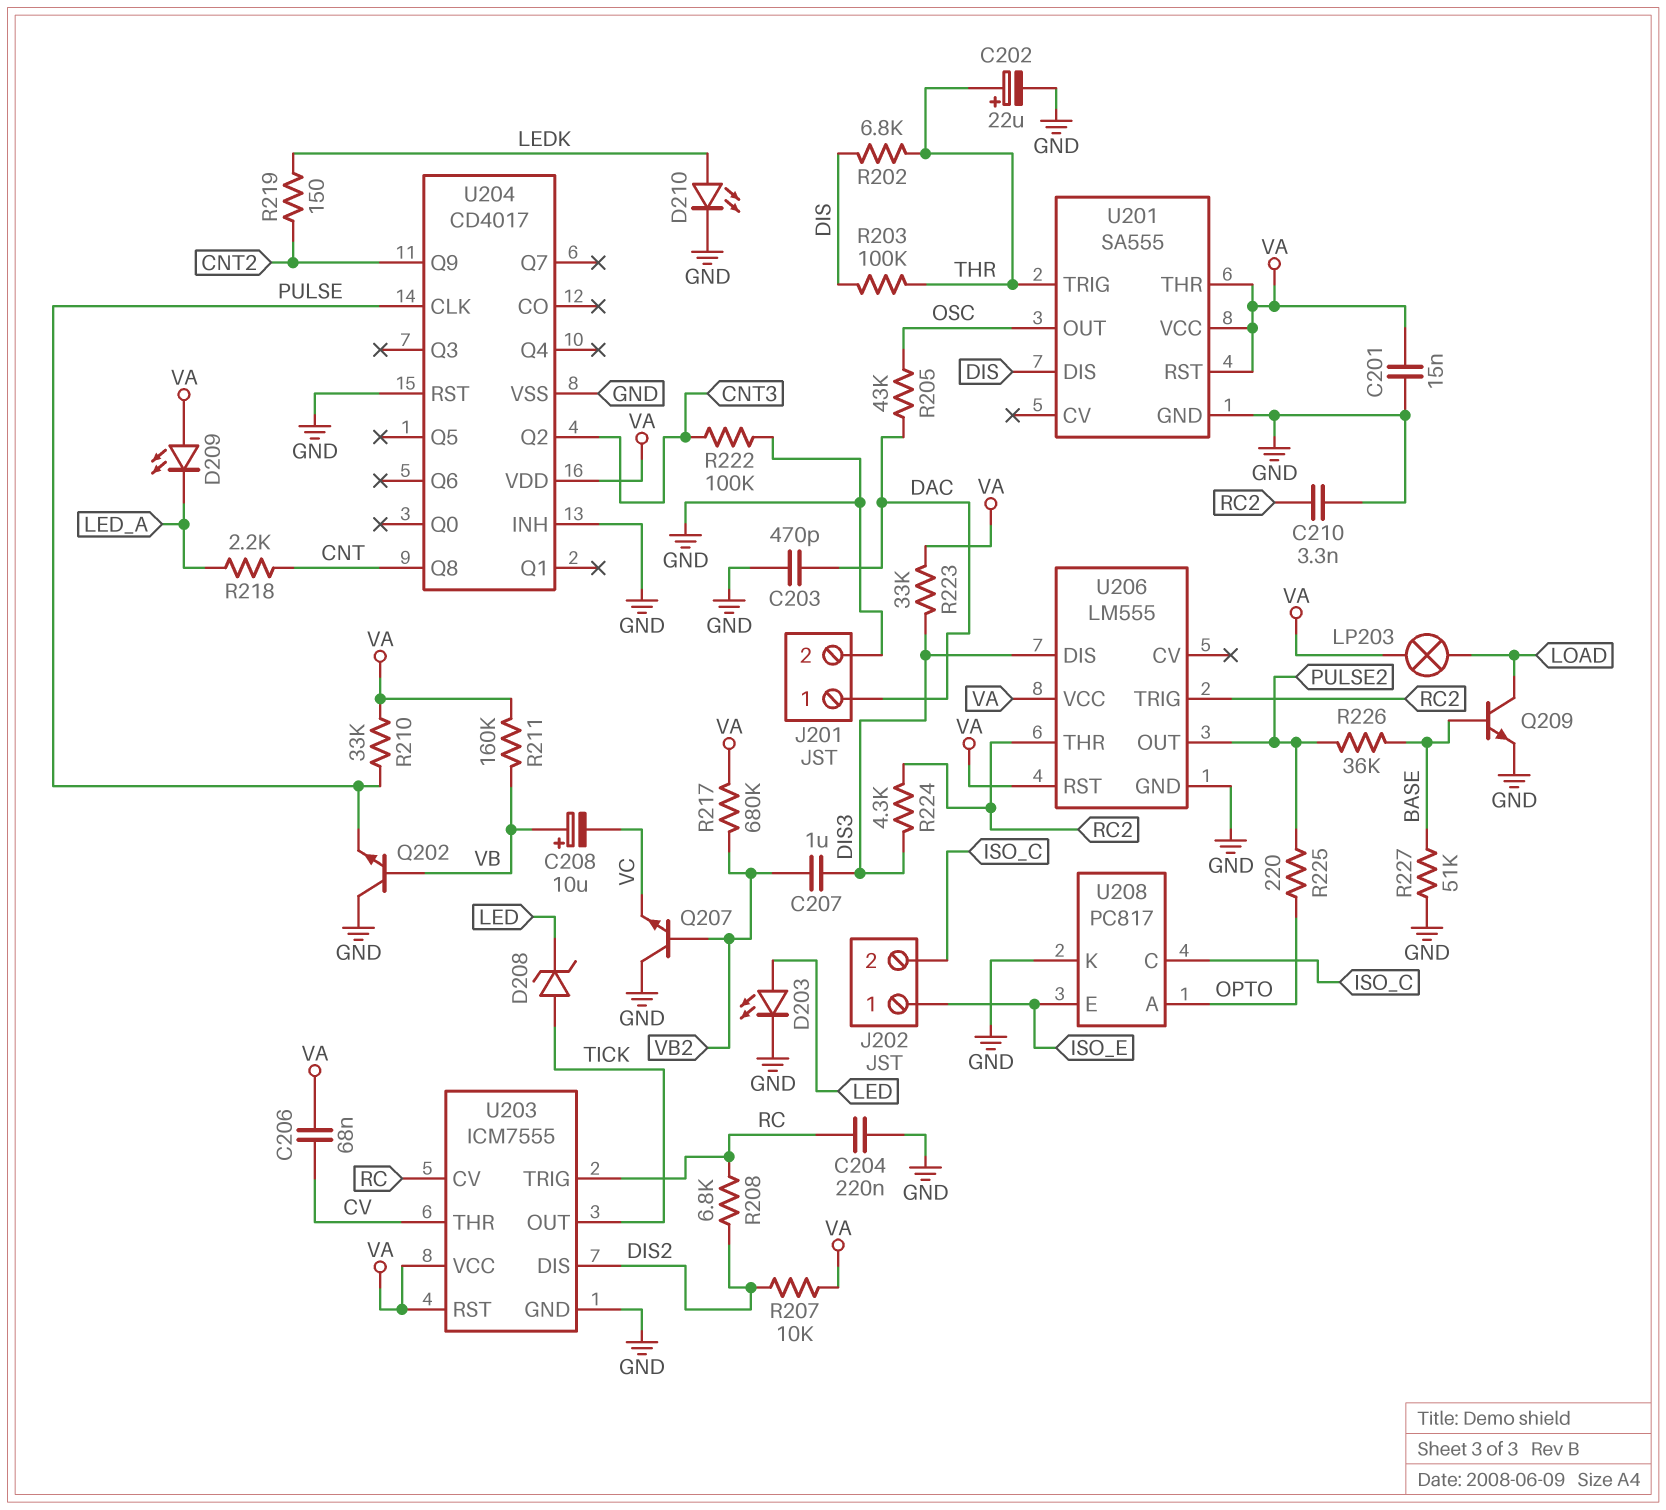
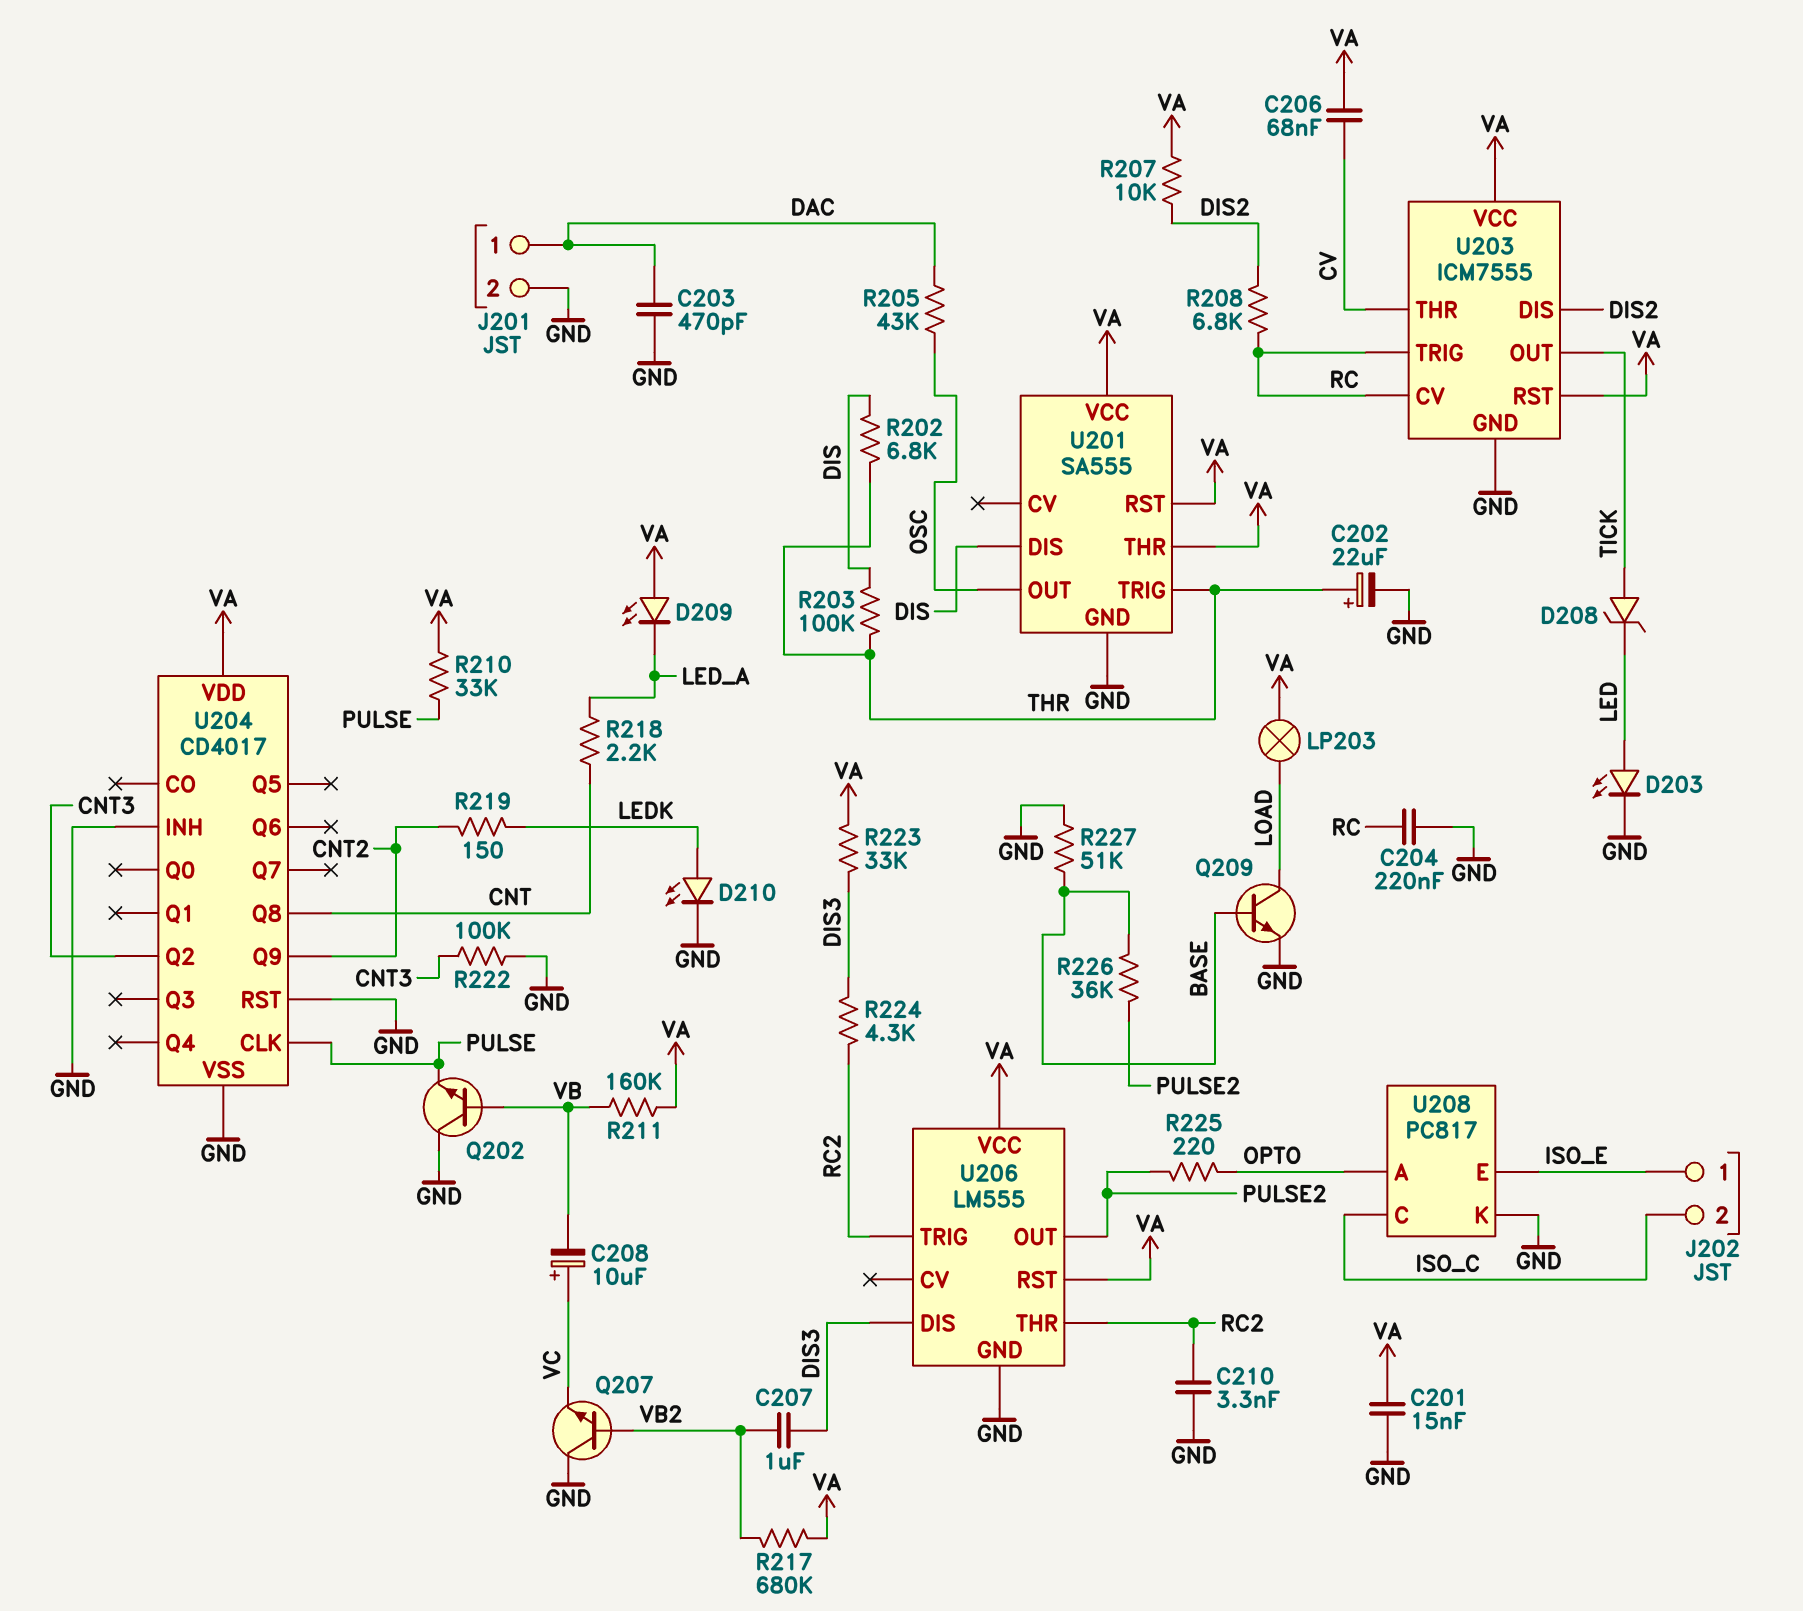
C208: 10uF (plus VB, minus VC) -> 10uF (plus VC, minus VB)

